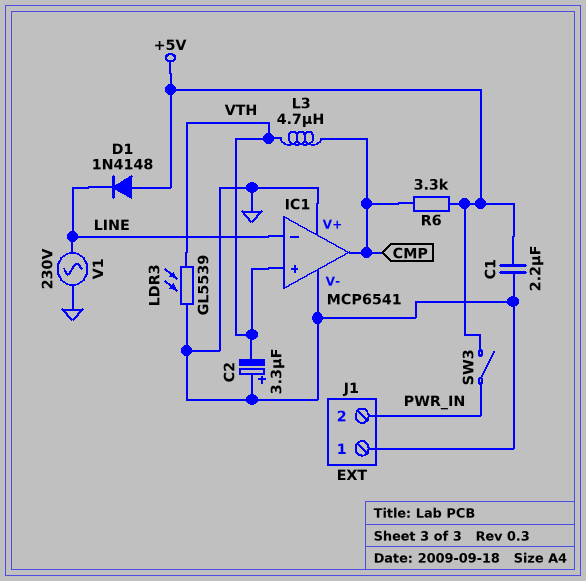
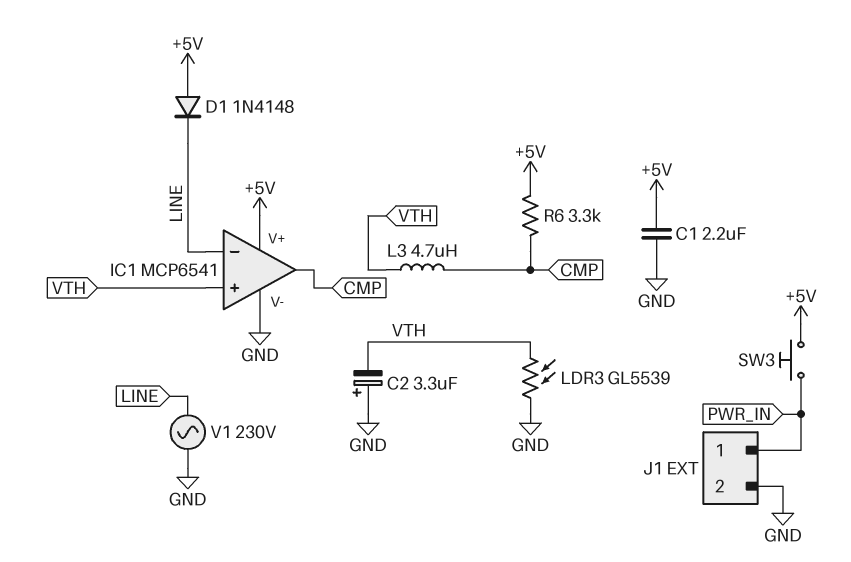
IC1 pin V+: GND -> +5V
J1 pin 1: GND -> PWR_IN
J1 pin 2: PWR_IN -> GND
SW3: switch (+5V, PWR_IN) -> button (+5V, PWR_IN)

